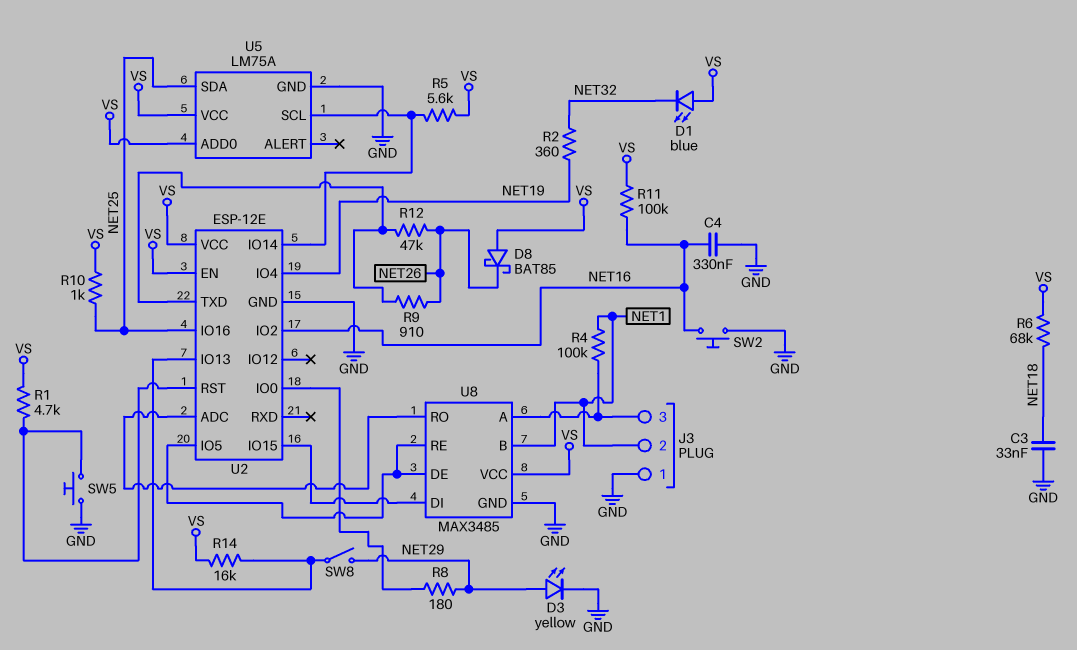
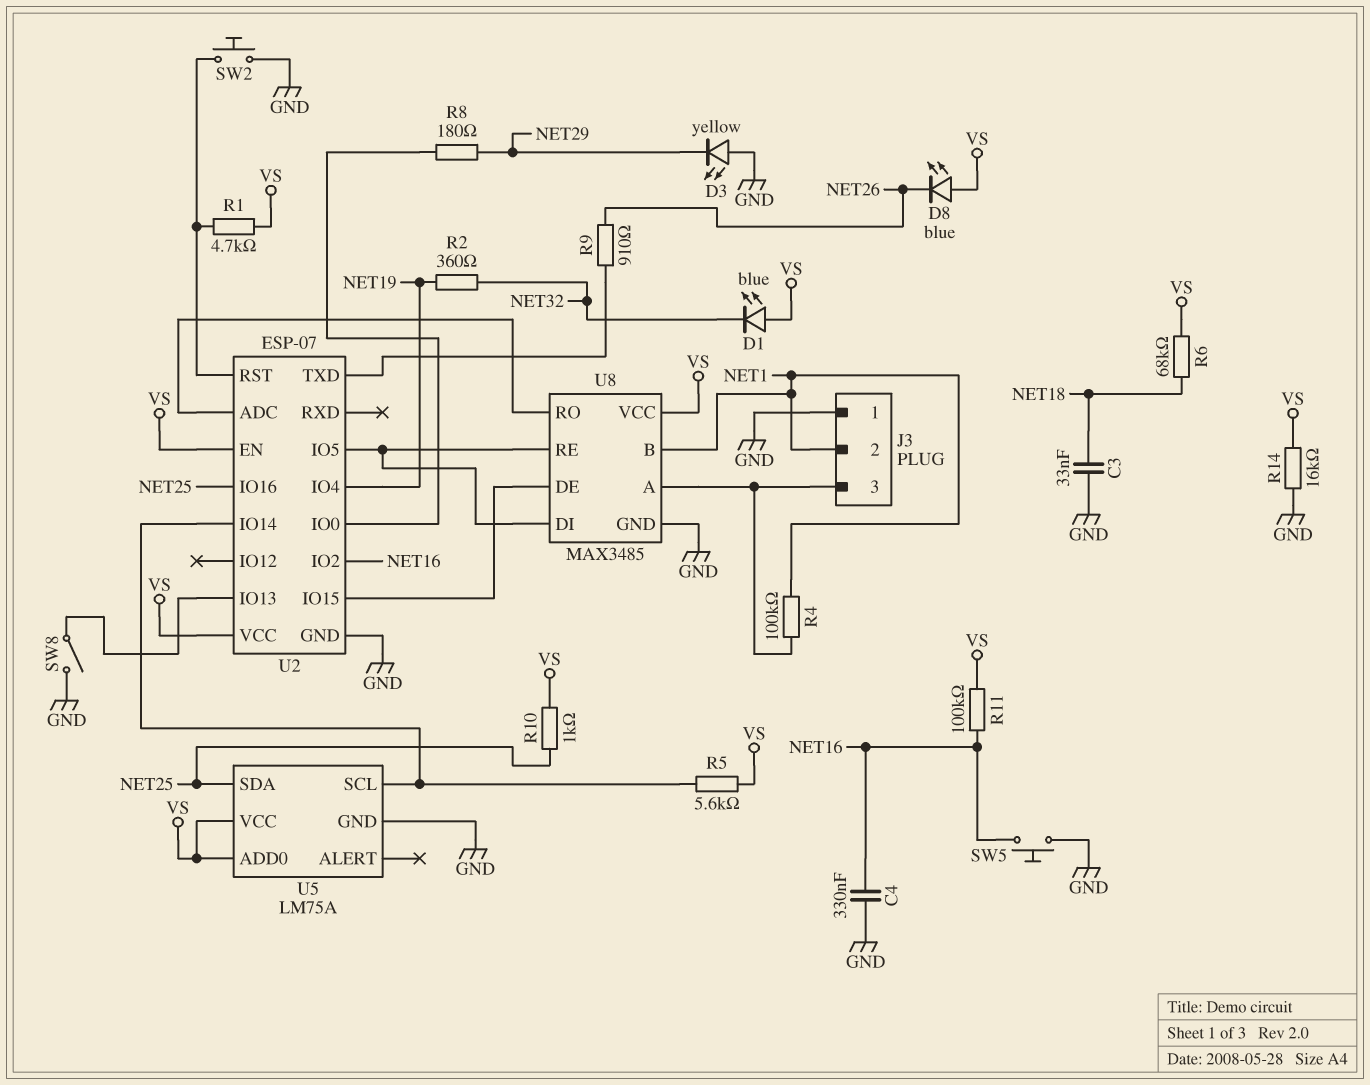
D3: LED yellow (A NET29, K GND) -> LED yellow (A GND, K NET29)
D8: schottky BAT85 (A VS, K NET26) -> LED blue (A VS, K NET26)
R12: 47k (NET26, U2/TXD) -> none
R14: 16k (U2/IO13, VS) -> 16k (GND, VS)
SW2: button (GND, NET16) -> button (GND, U2/RST)
SW5: button (GND, U2/RST) -> button (GND, NET16)
SW8: switch (NET29, U2/IO13) -> switch (GND, U2/IO13)
U2: ESP-12E -> ESP-07
U8 pin DE: U2/IO5 -> U2/IO15
U8 pin DI: U2/IO15 -> U2/IO5

